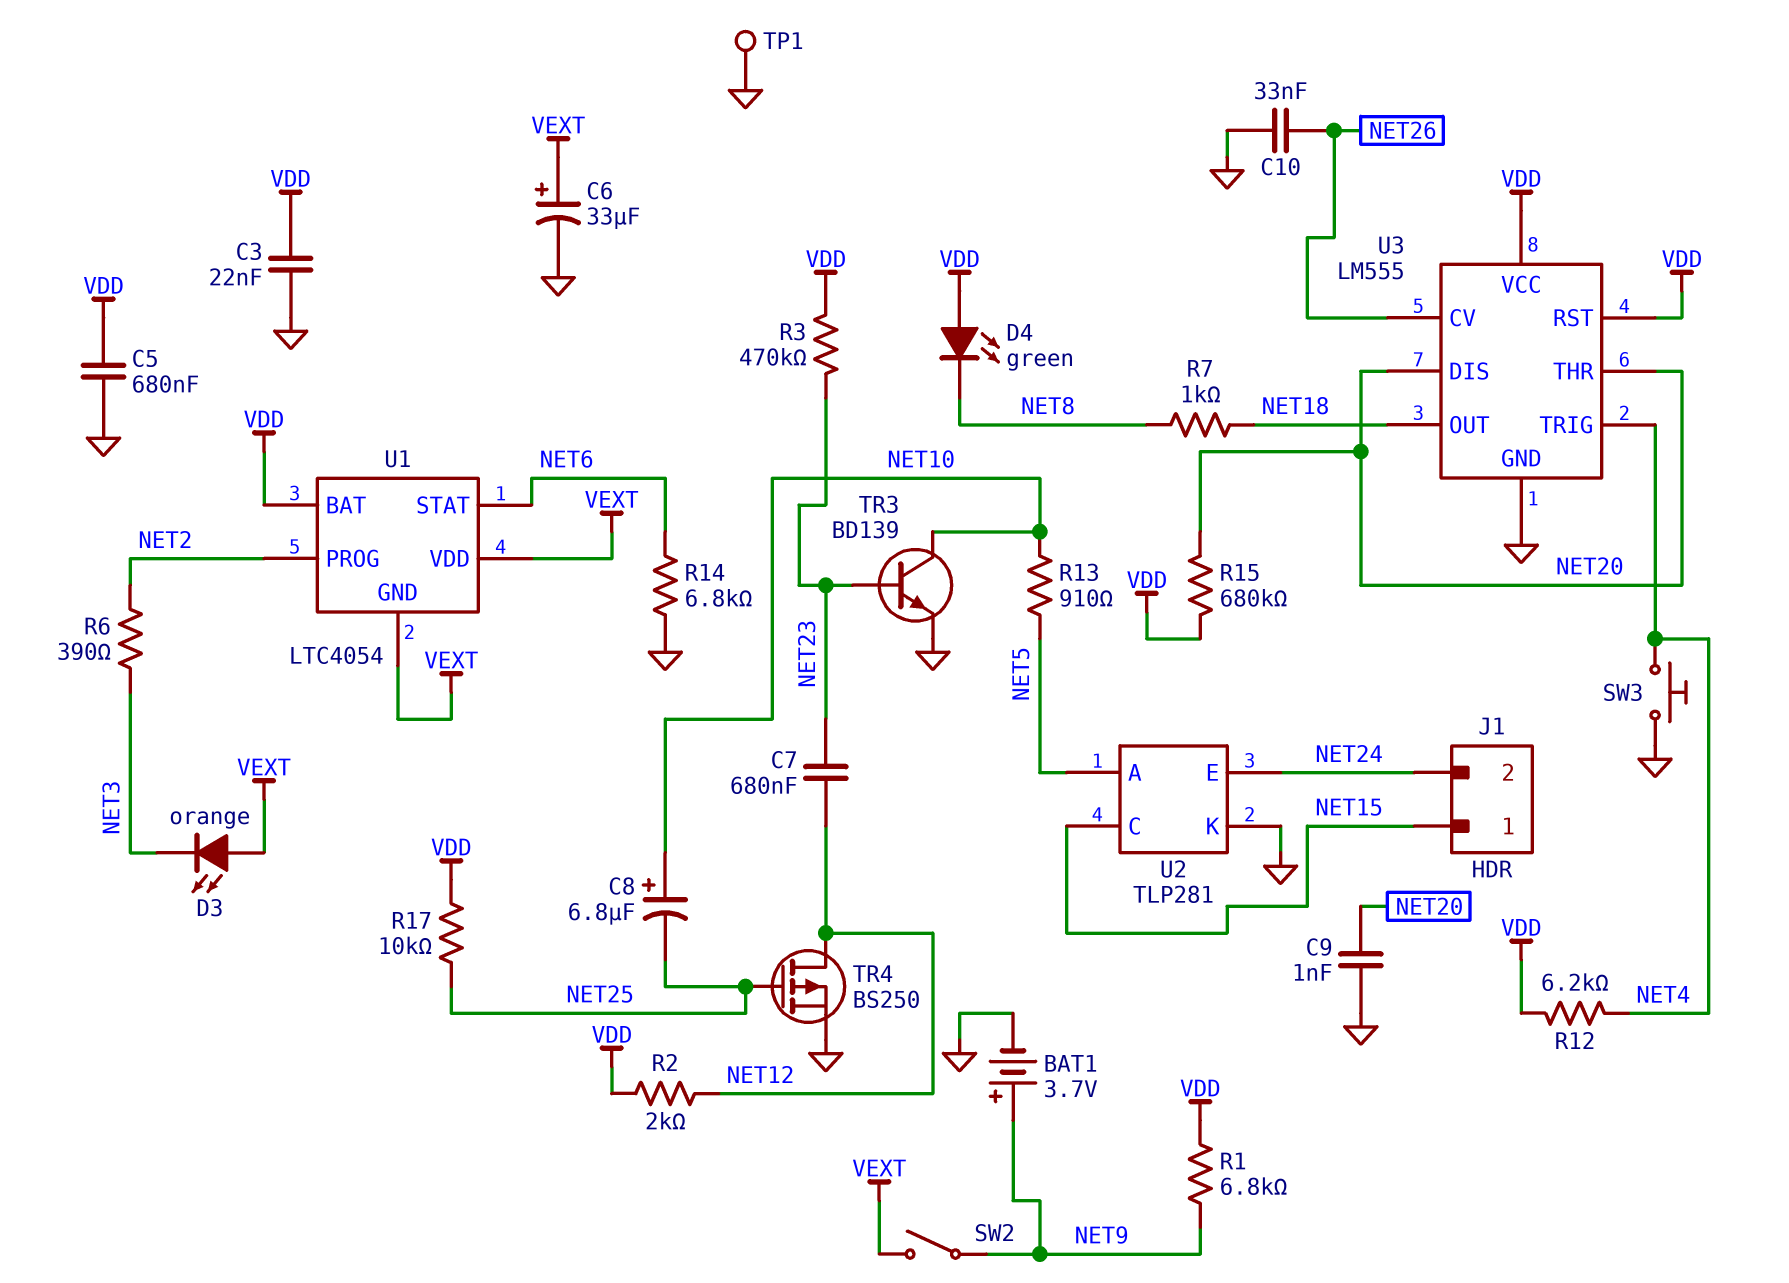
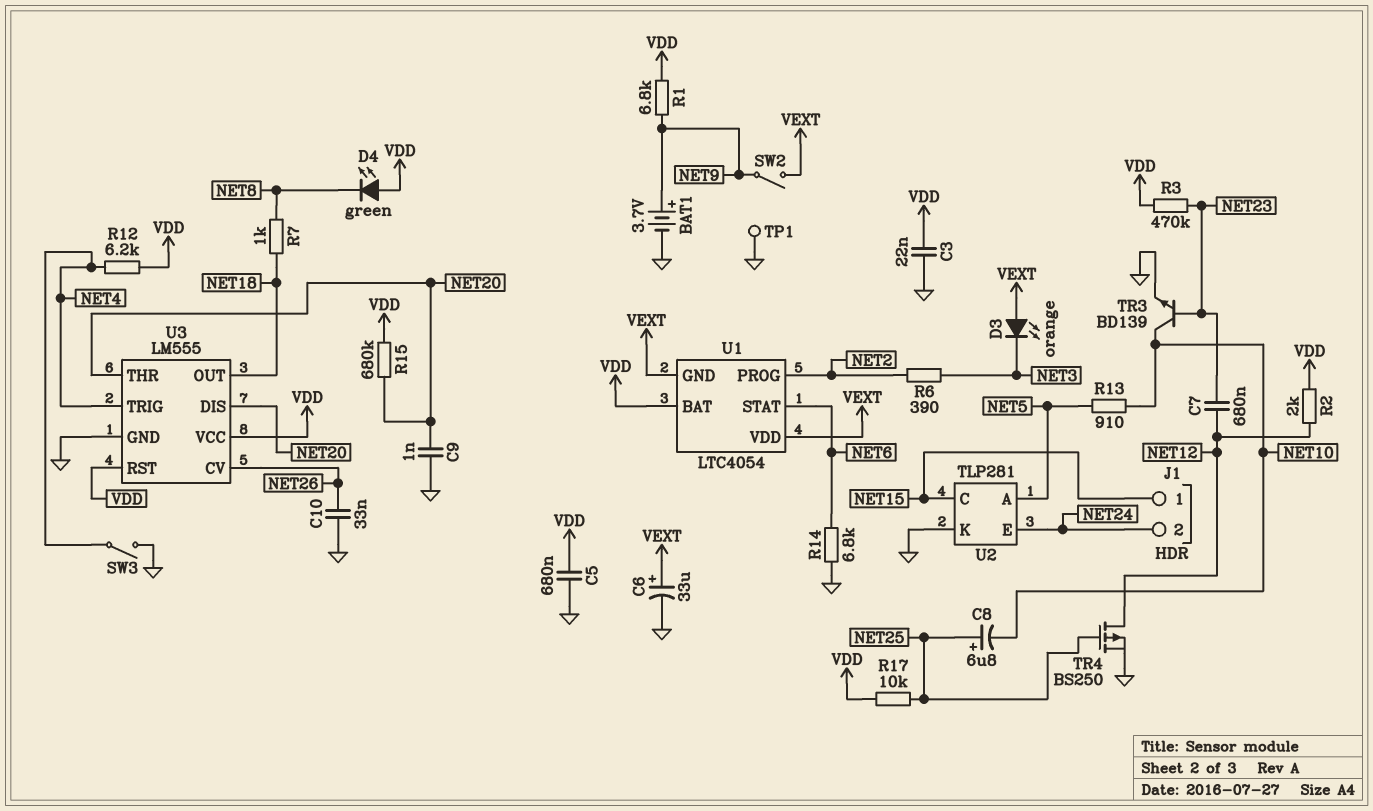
C8: 6.8uF (plus NET10, minus NET25) -> 6.8uF (plus NET25, minus NET10)
SW3: button (GND, NET4) -> switch (GND, NET4)

